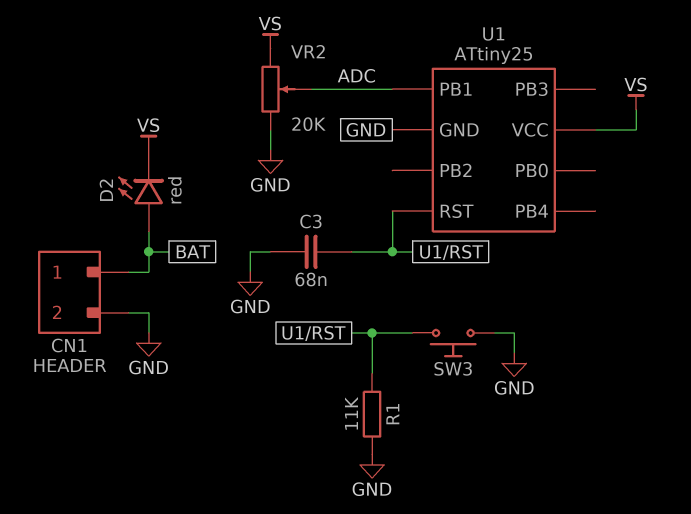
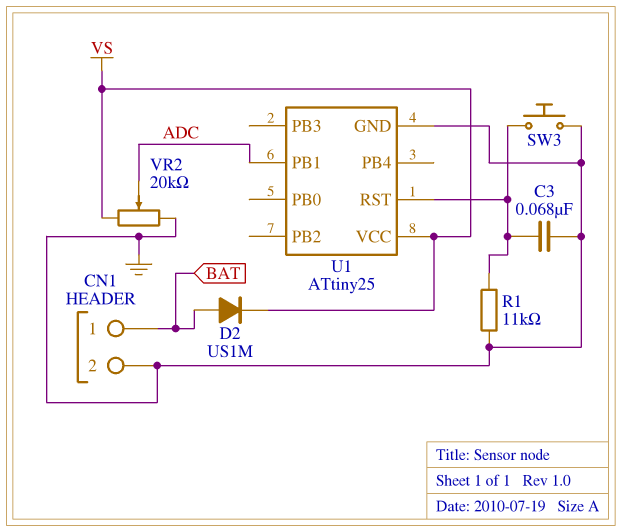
D2: LED red (A BAT, K VS) -> diode US1M (A BAT, K VS)

